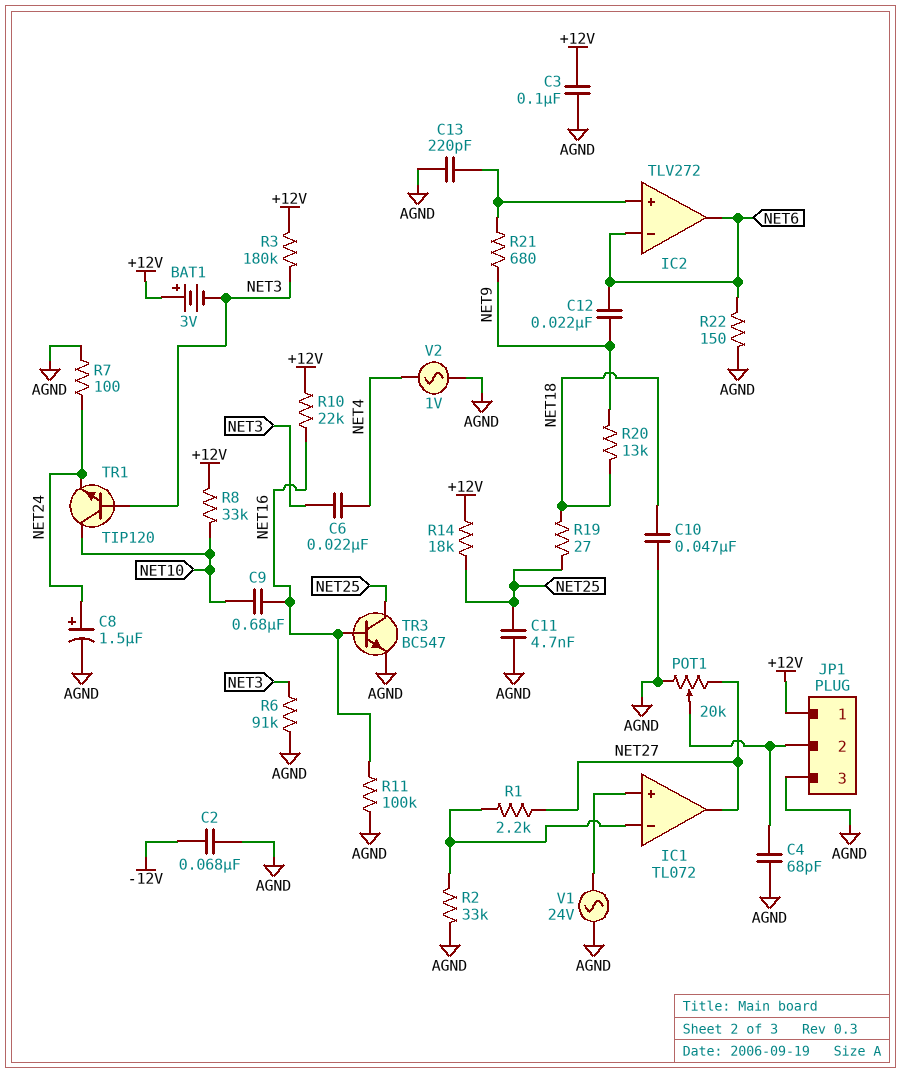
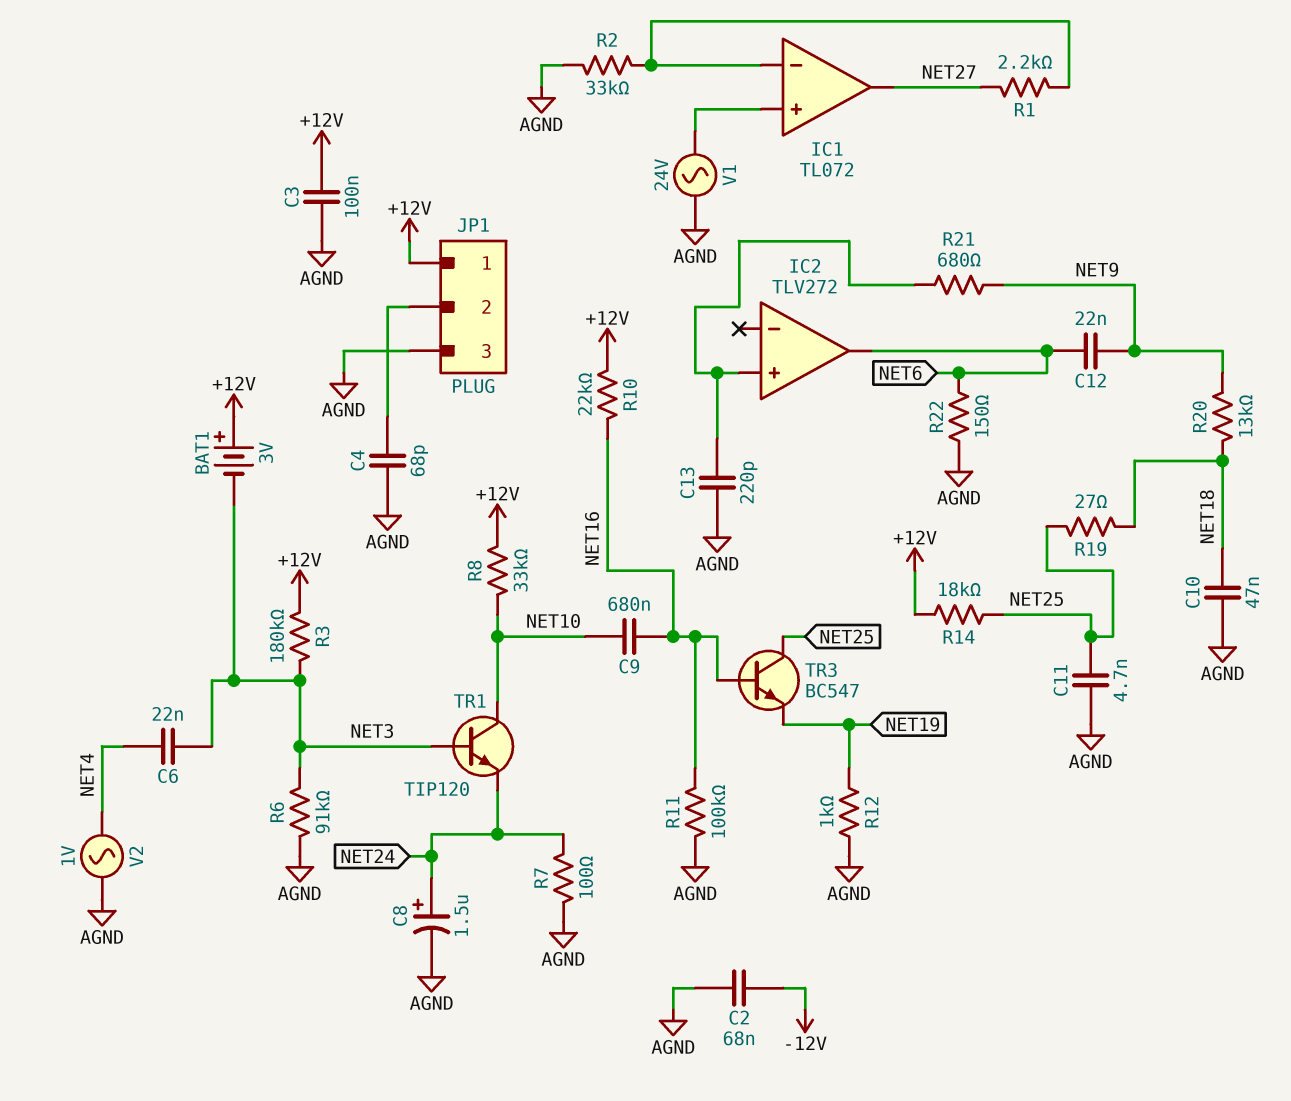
IC2 pin in-: NET6 -> none
POT1: 20k (AGND, NET27, wiper JP1/2) -> none
R12: none -> 1k (AGND, NET19)
TR3: NPN BC547 (B NET16, C NET25, E AGND) -> NPN BC547 (B NET16, C NET25, E NET19)

